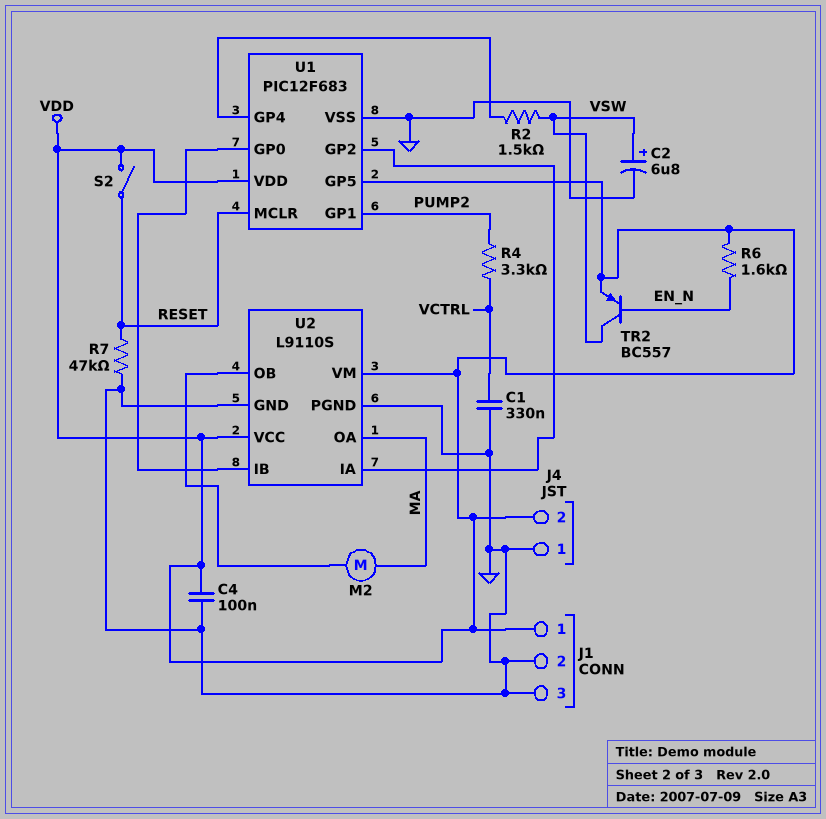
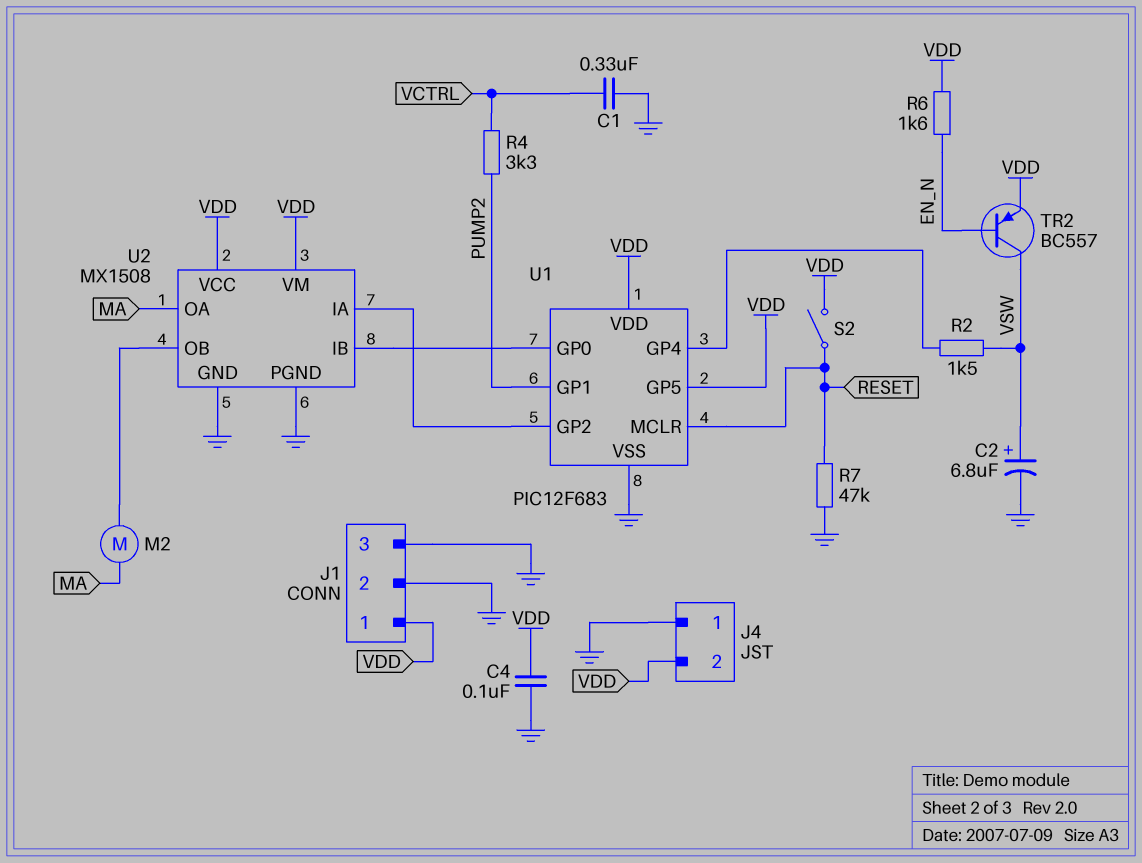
U2: L9110S -> MX1508

